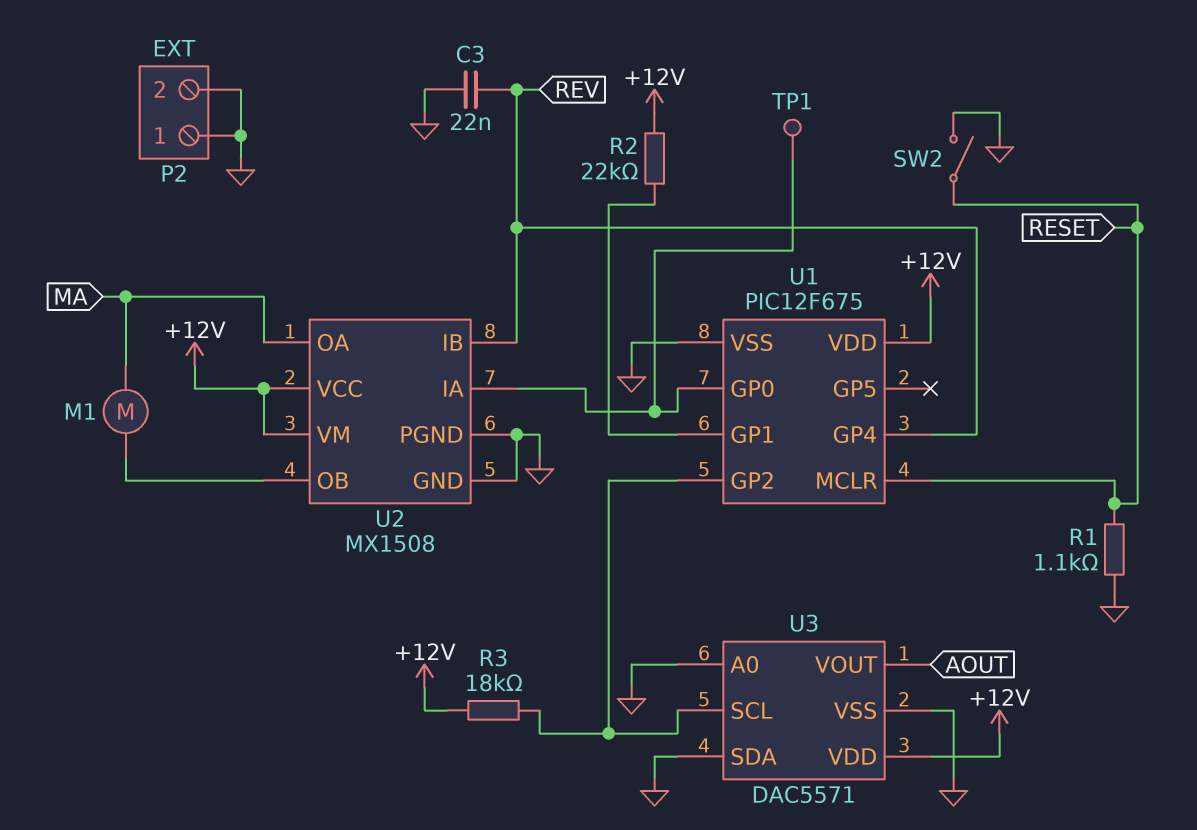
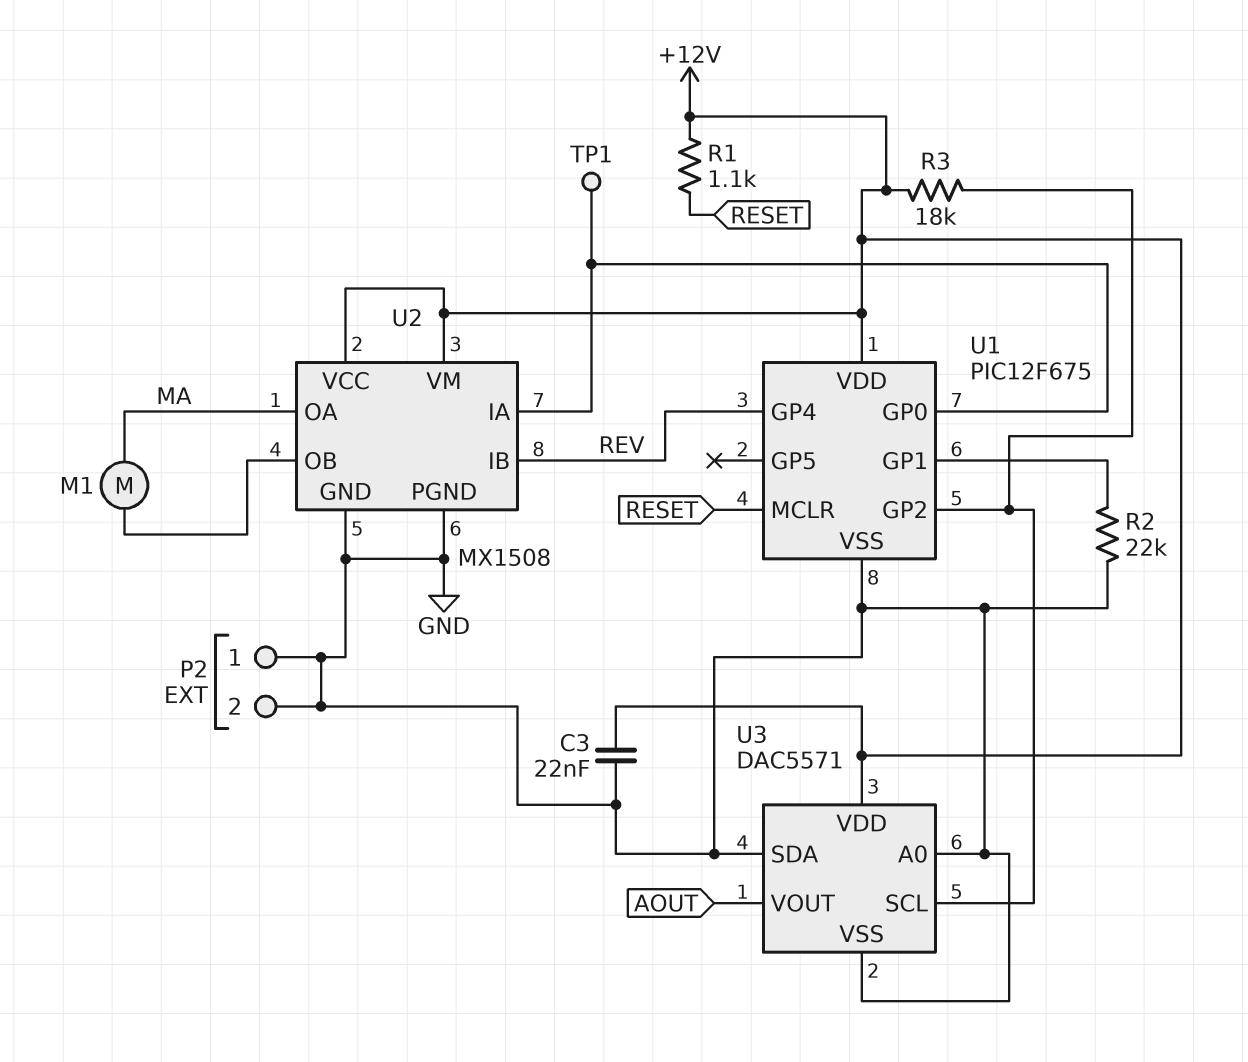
C3: 22nF (GND, REV) -> 22nF (+12V, GND)
R1: 1.1k (GND, RESET) -> 1.1k (+12V, RESET)
R2: 22k (+12V, U1/GP1) -> 22k (GND, U1/GP1)
SW2: switch (GND, RESET) -> none

